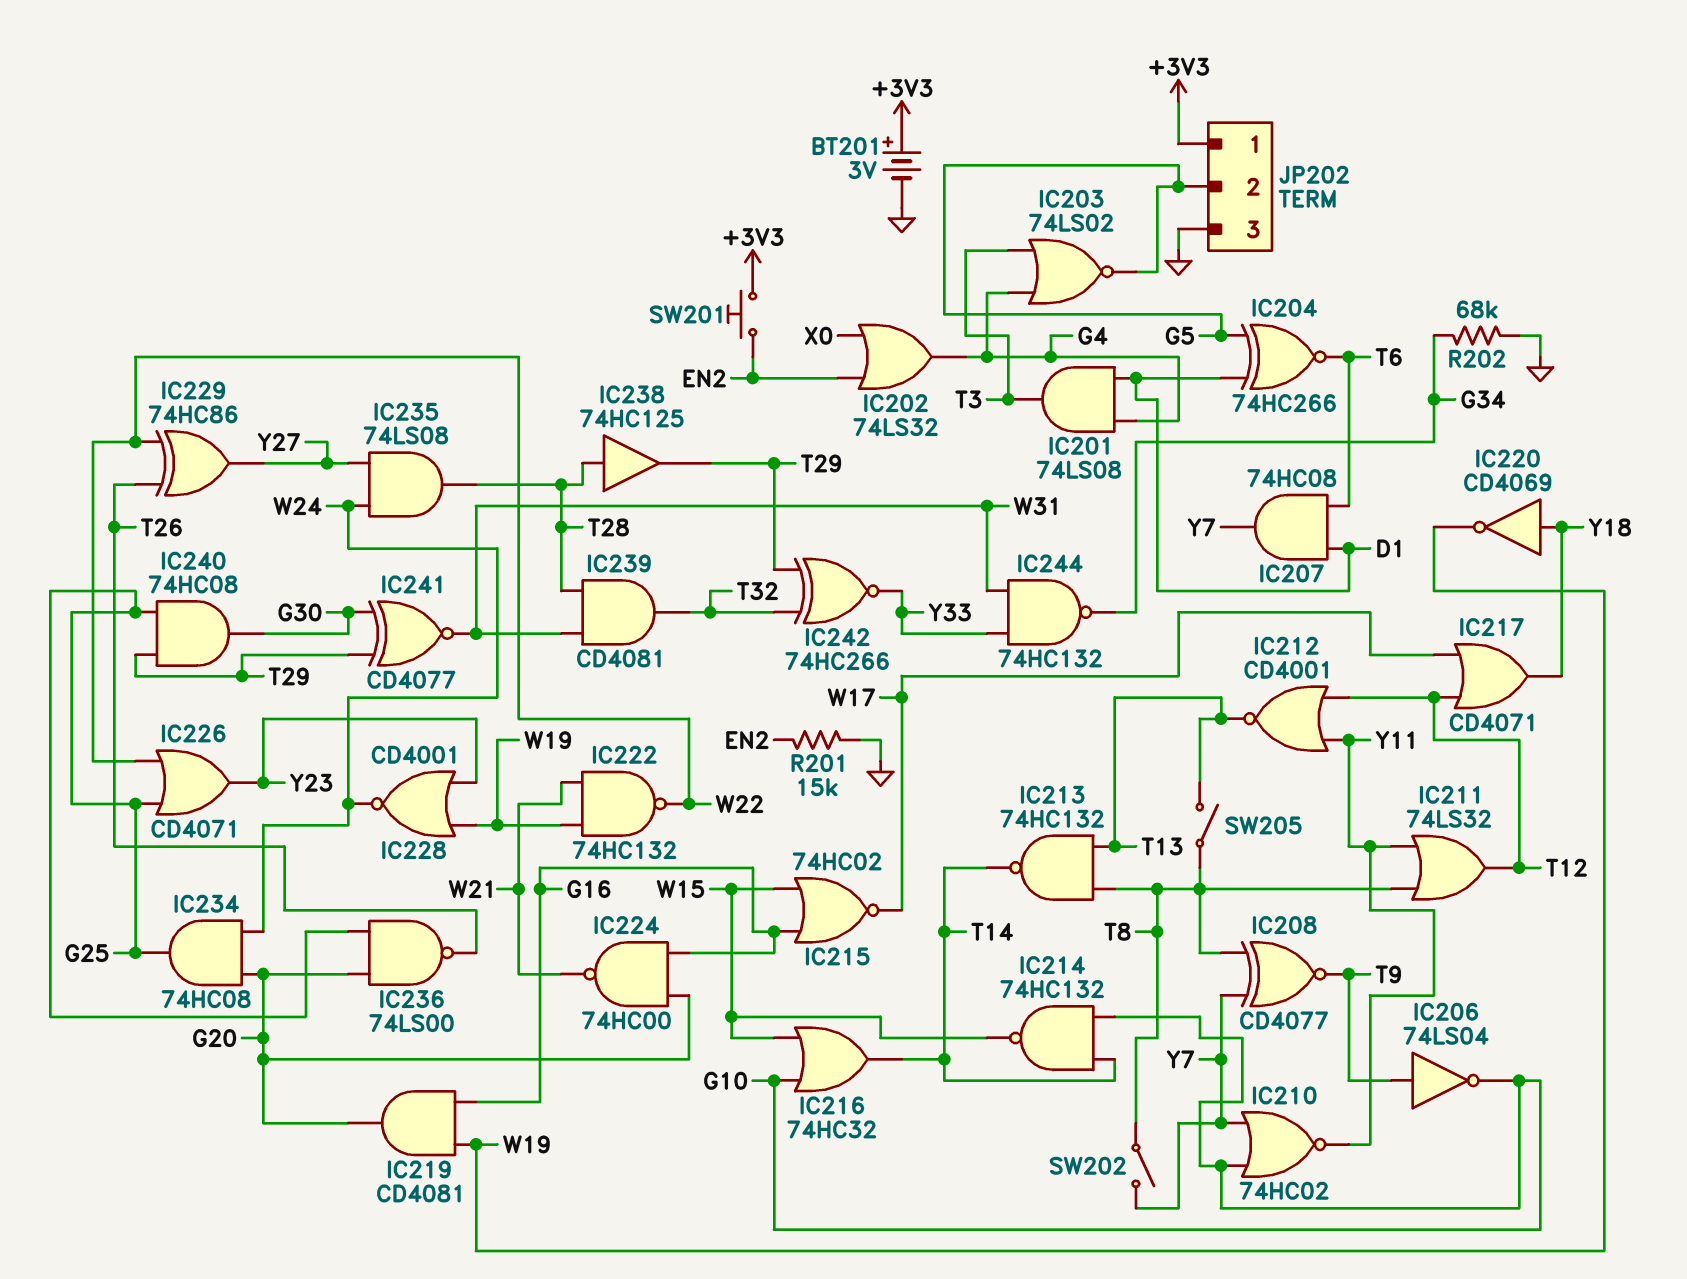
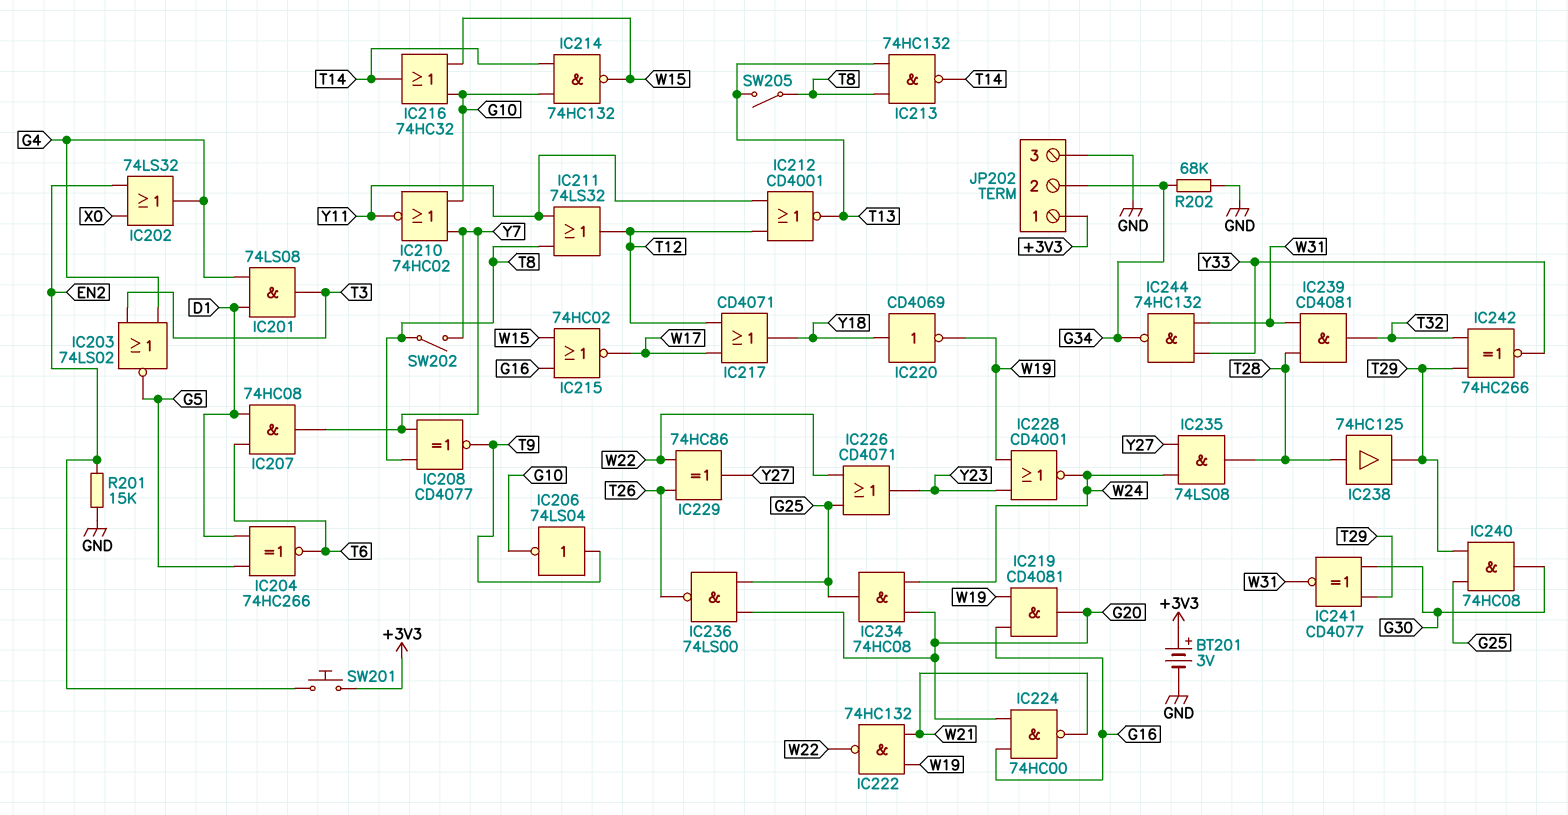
JP202 pin 2: G5 -> G34

